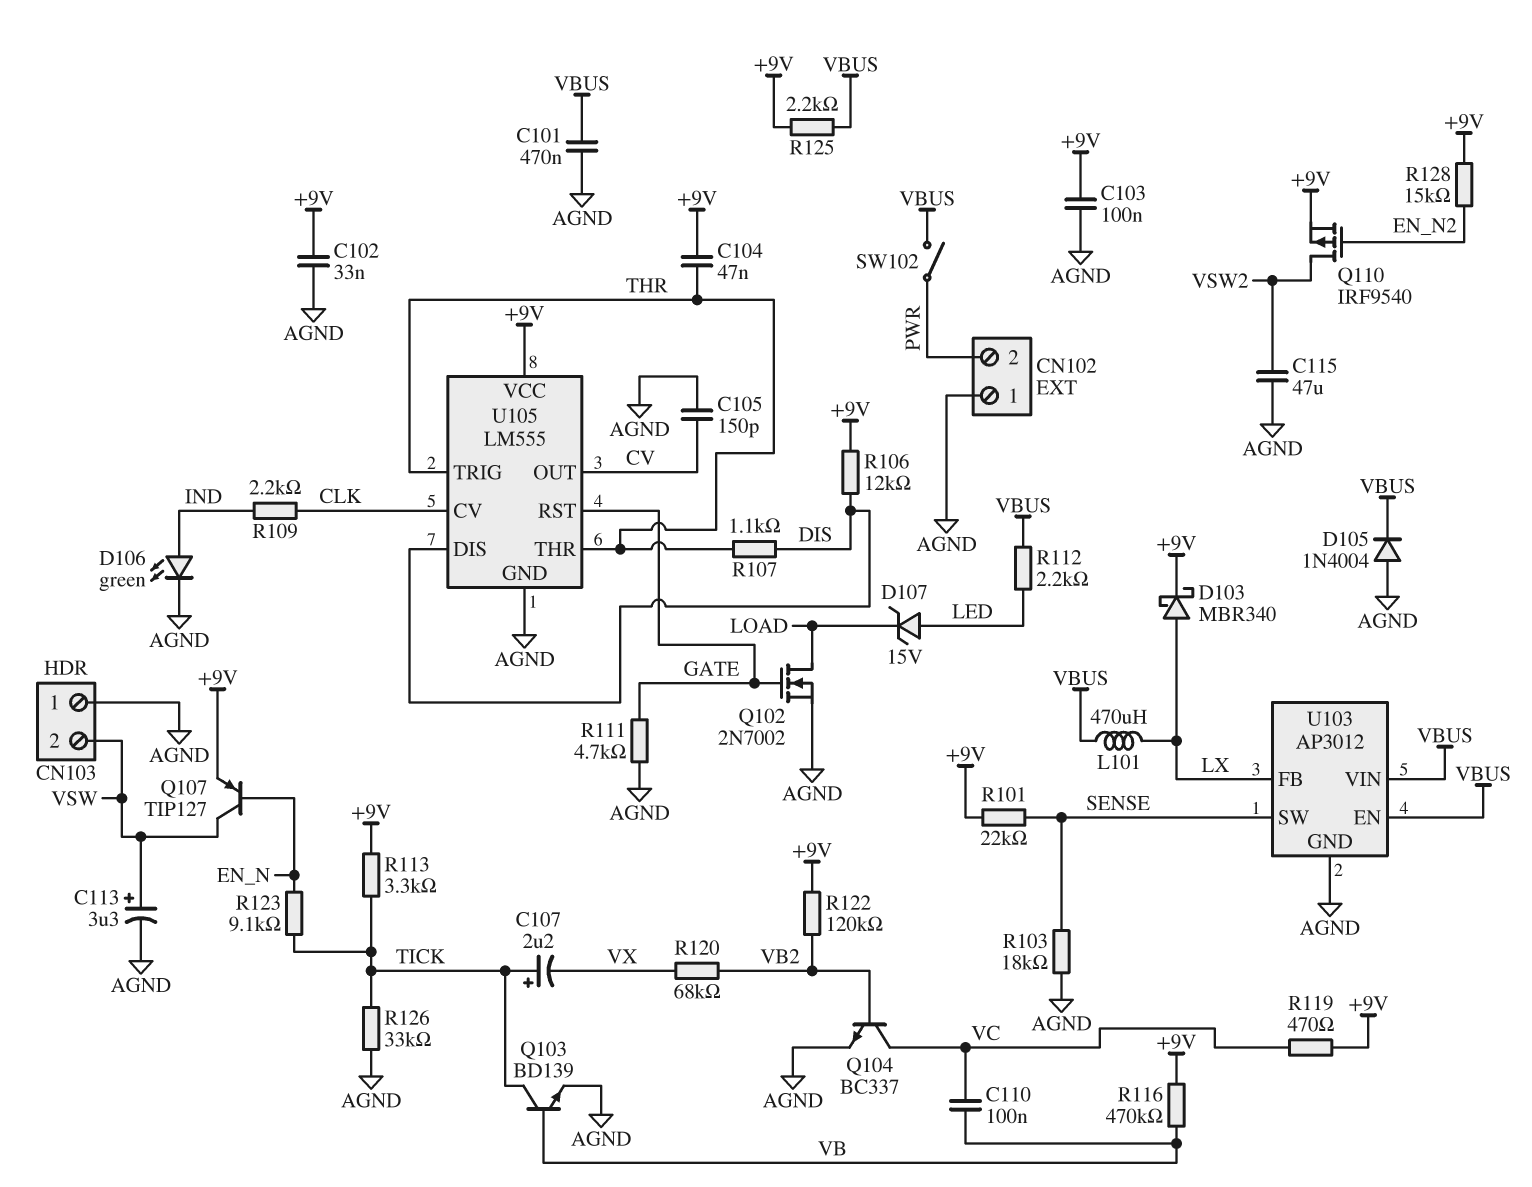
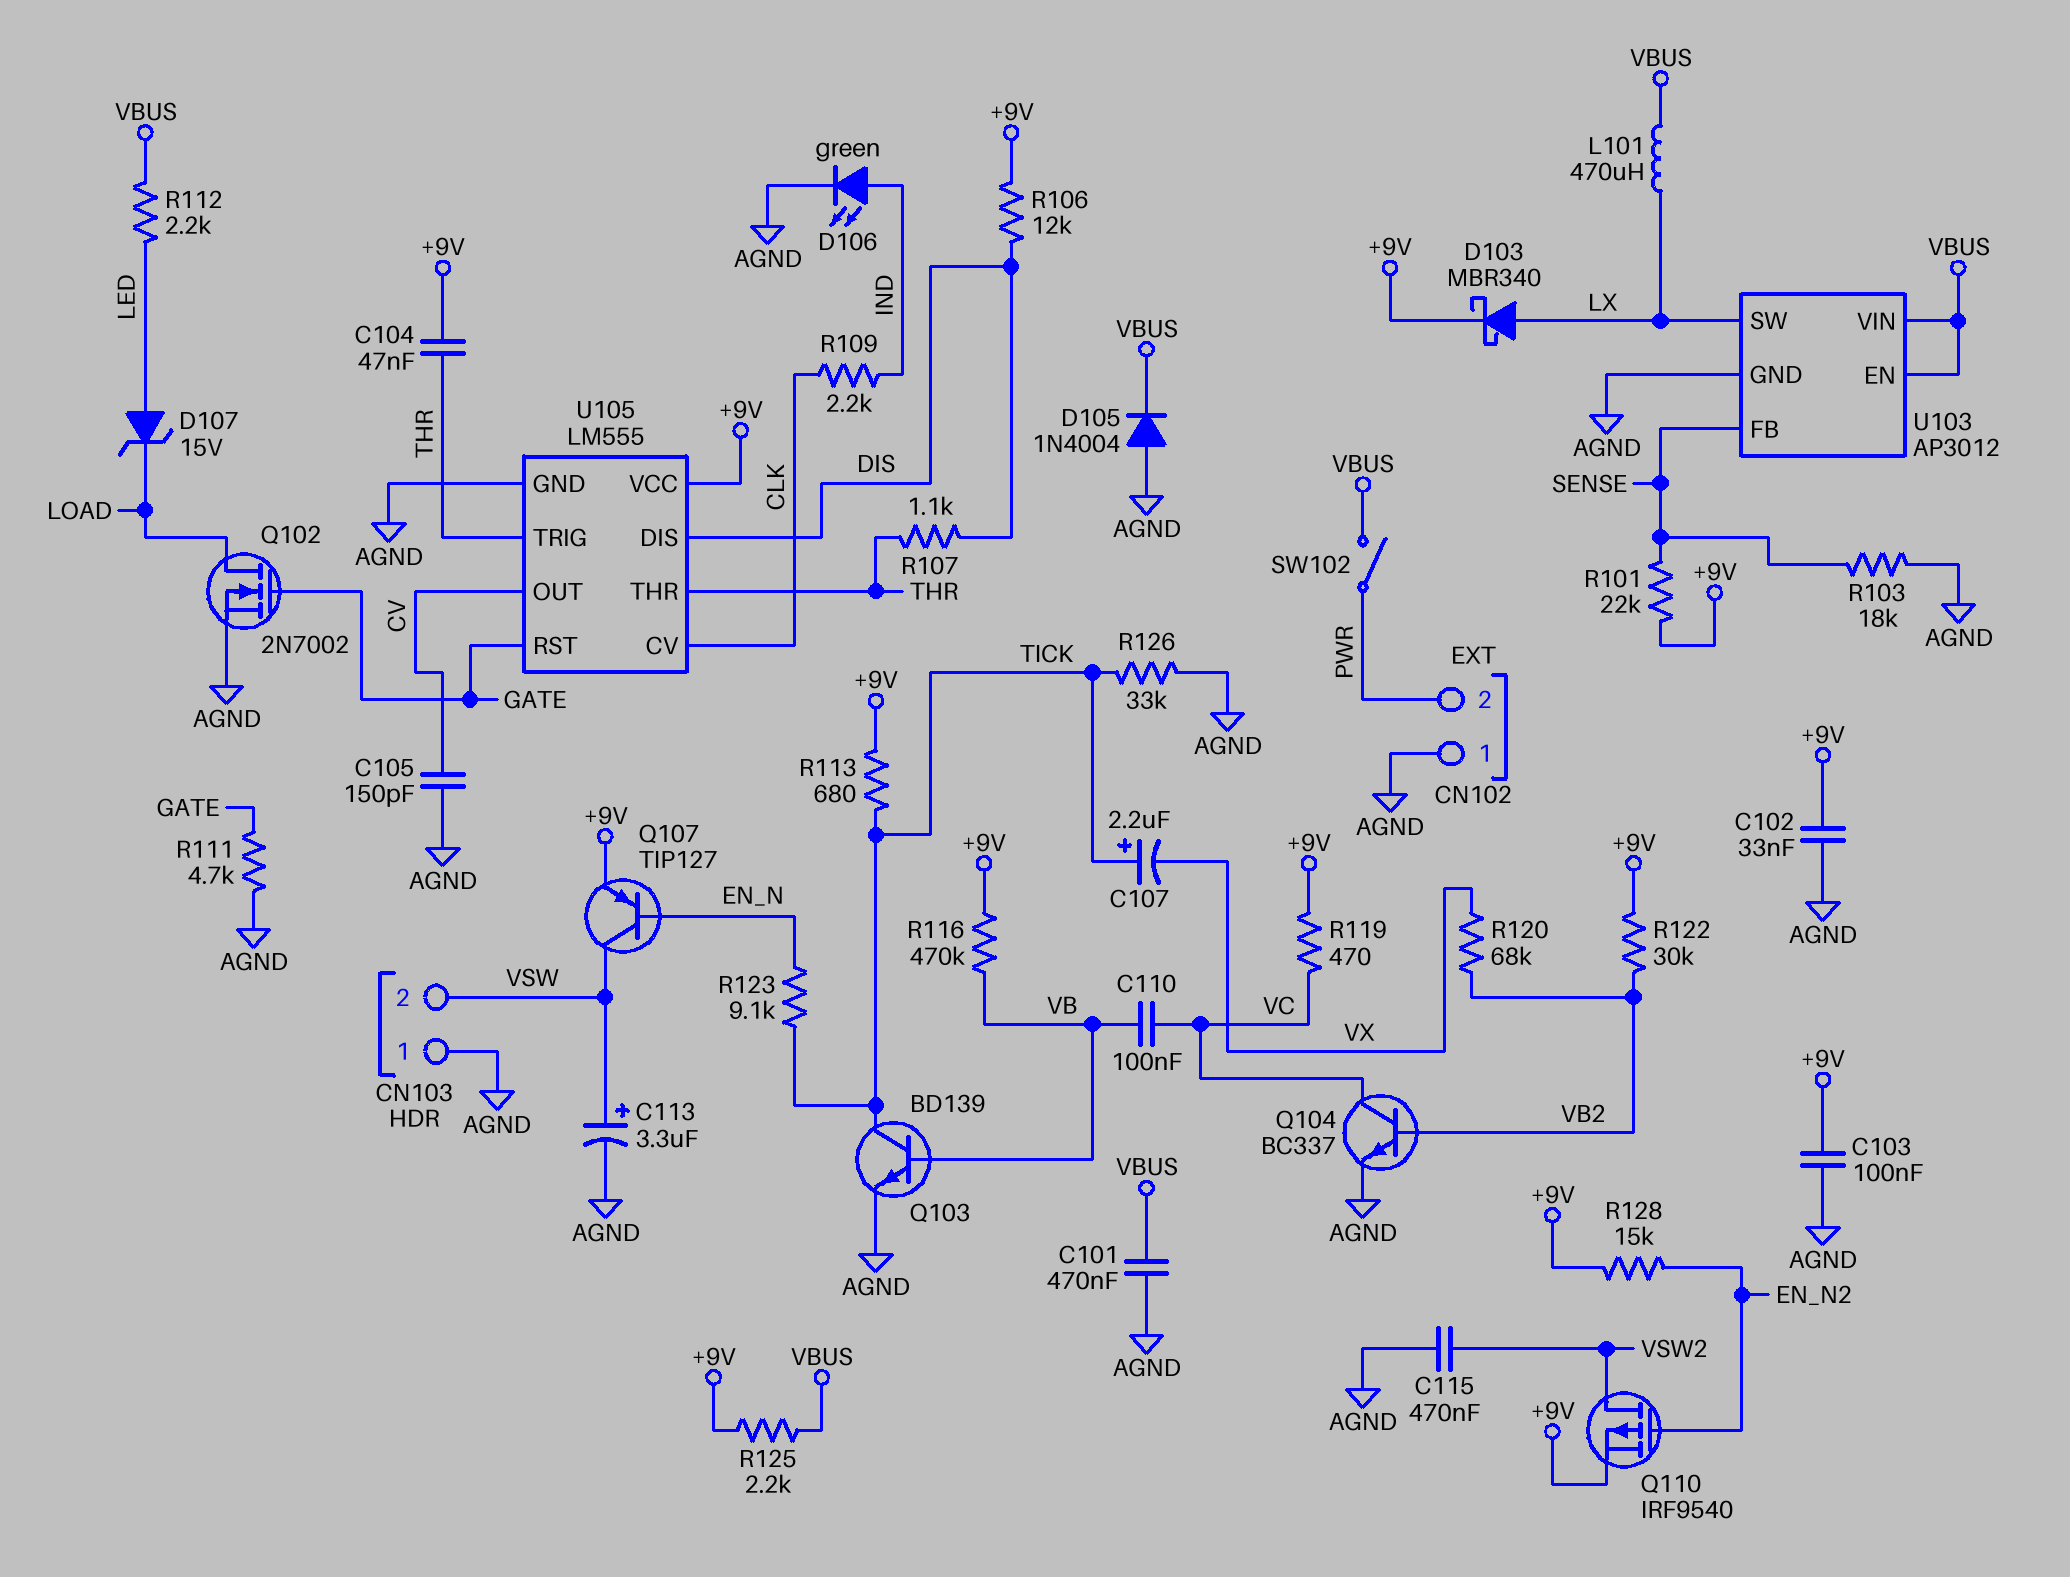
C115: 47uF (AGND, VSW2) -> 470nF (AGND, VSW2)
R113: 3.3k (+9V, TICK) -> 680 (+9V, TICK)
R122: 120k (+9V, VB2) -> 30k (+9V, VB2)
U103 pin FB: LX -> SENSE
U103 pin SW: SENSE -> LX

